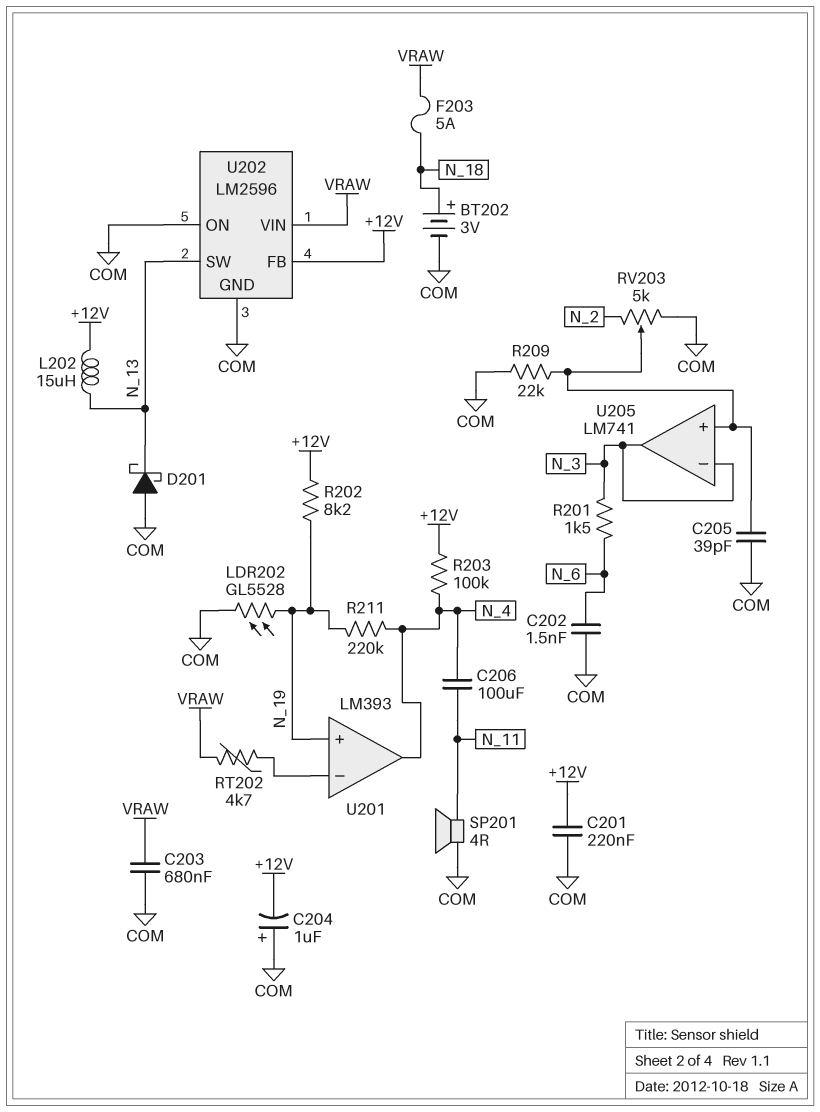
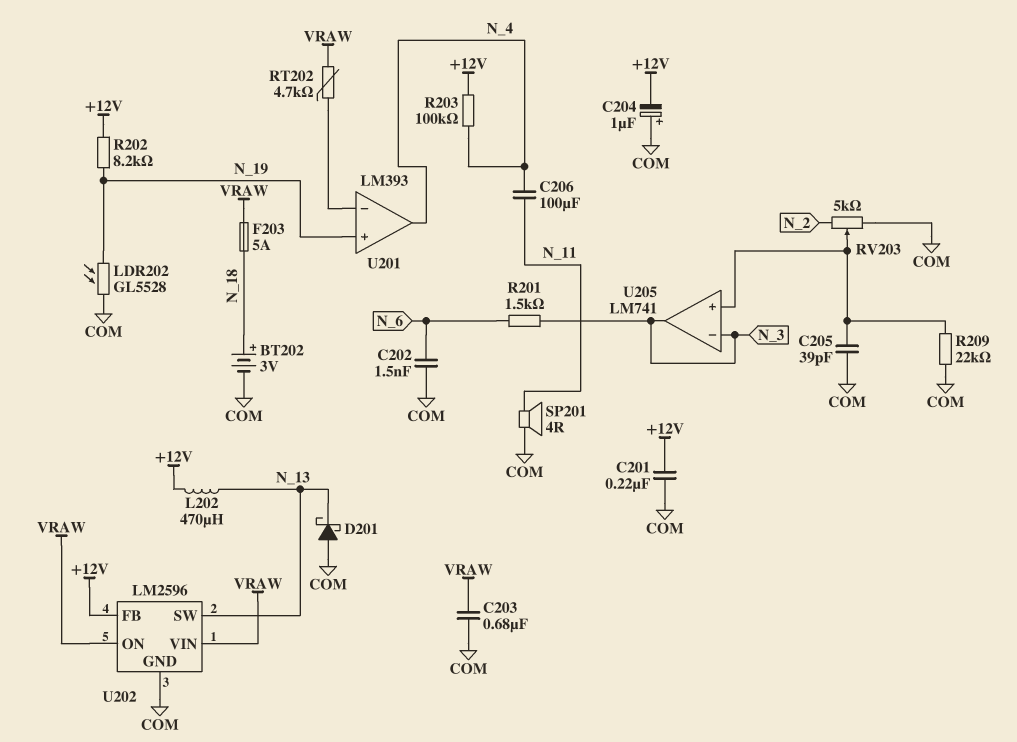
L202: 15uH (+12V, N_13) -> 470uH (+12V, N_13)
R211: 220k (N_4, N_19) -> none
U202 pin ON: COM -> VRAW

